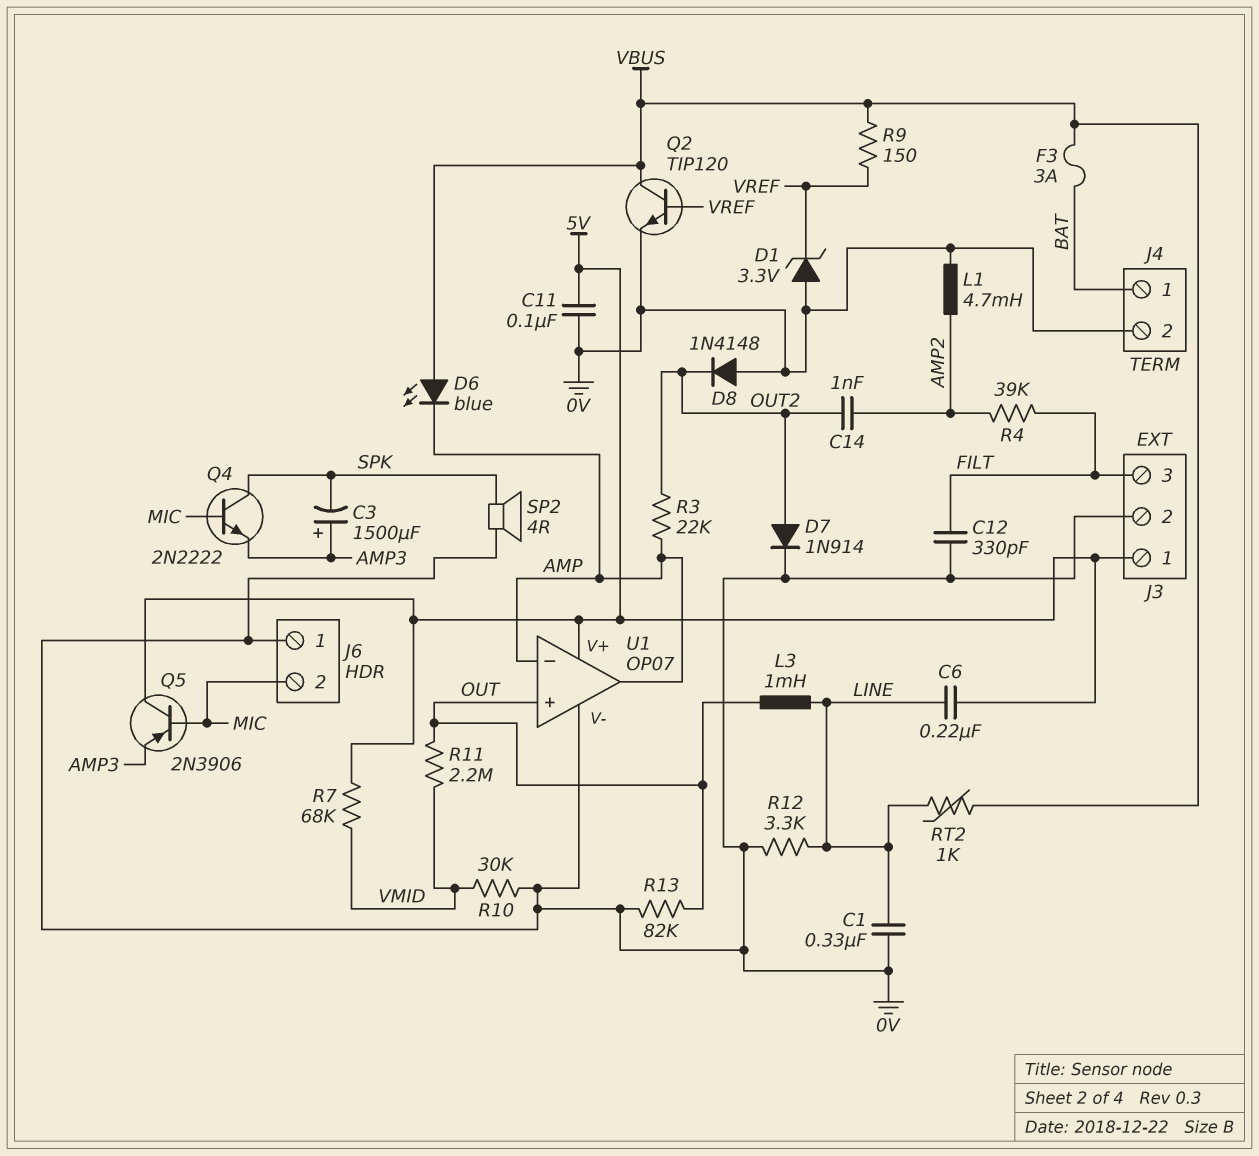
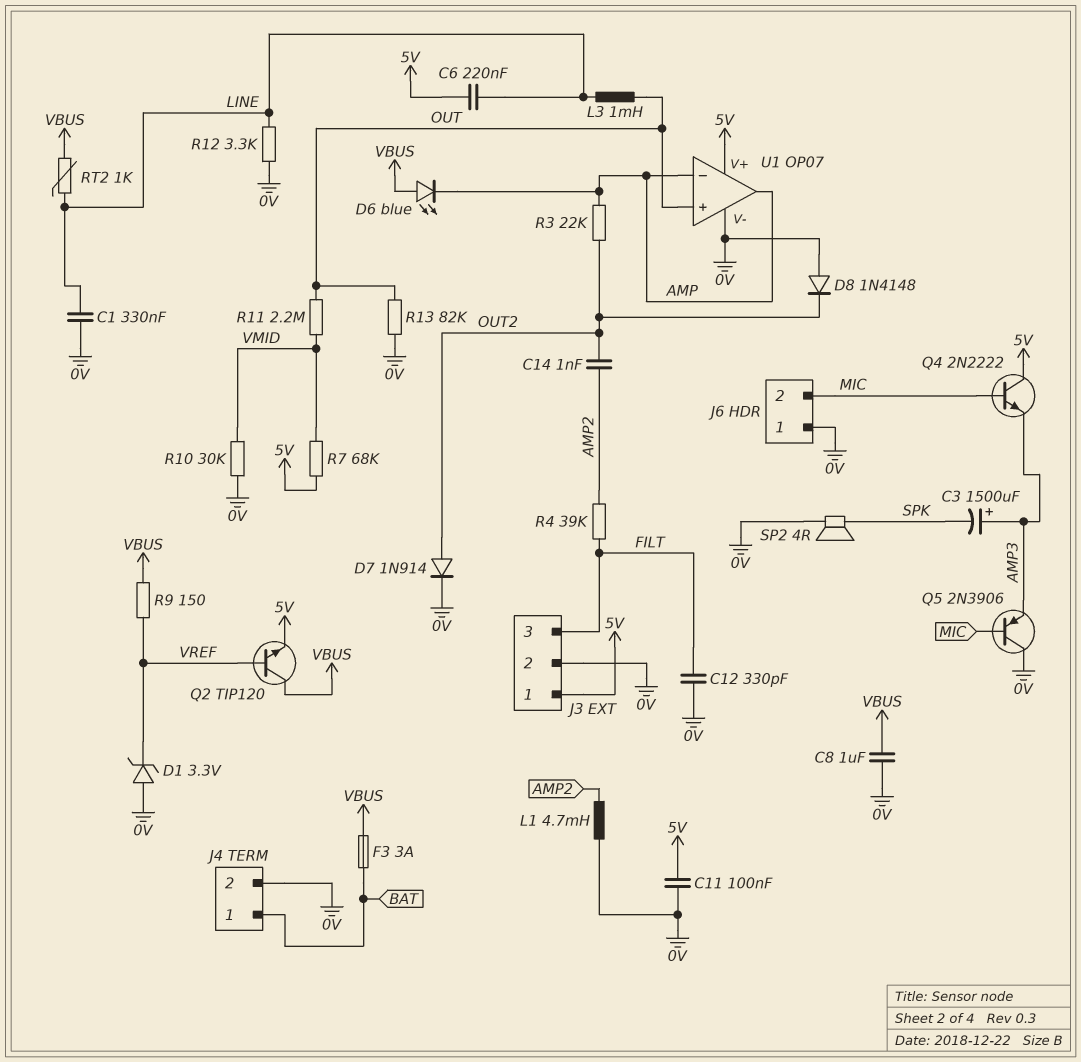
C8: none -> 1uF (0V, VBUS)
Q2: NPN TIP120 (B VREF, C VBUS, E 0V) -> NPN TIP120 (B VREF, C VBUS, E 5V)
Q4: NPN 2N2222 (B MIC, C SPK, E AMP3) -> NPN 2N2222 (B MIC, C 5V, E AMP3)
Q5: PNP 2N3906 (B MIC, C 5V, E AMP3) -> PNP 2N3906 (B MIC, C 0V, E AMP3)

